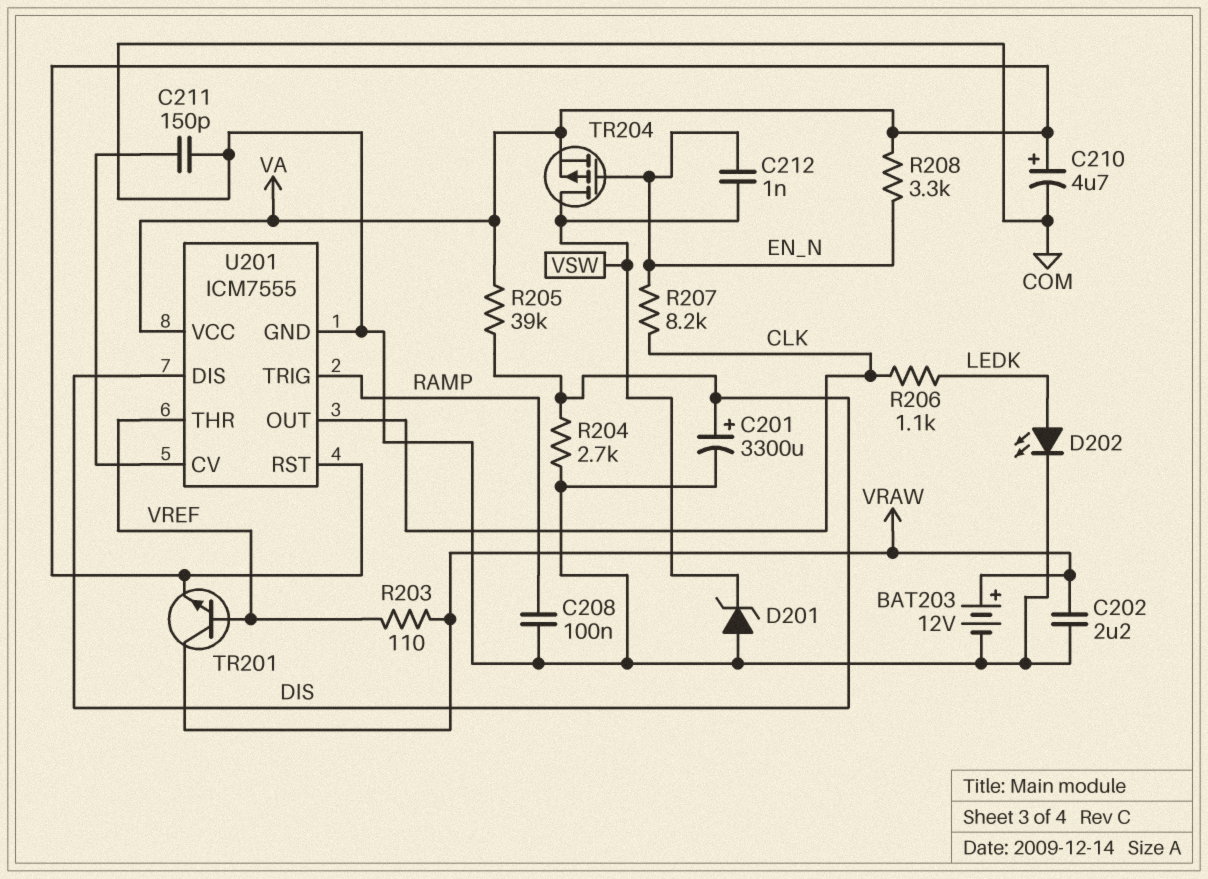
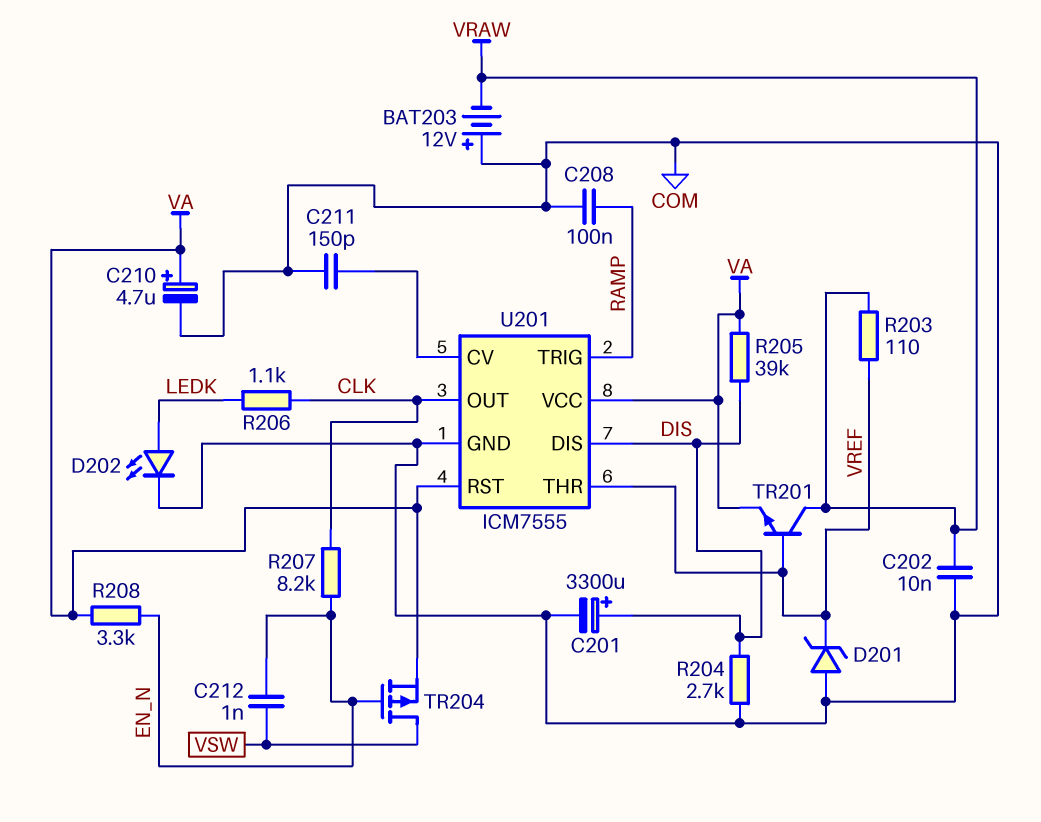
BAT203: 12V (plus VRAW, minus COM) -> 12V (plus COM, minus VRAW)
C202: 2.2uF (COM, VRAW) -> 10nF (COM, VRAW)
D201: zener (A COM, K VSW) -> zener (A COM, K VREF)

